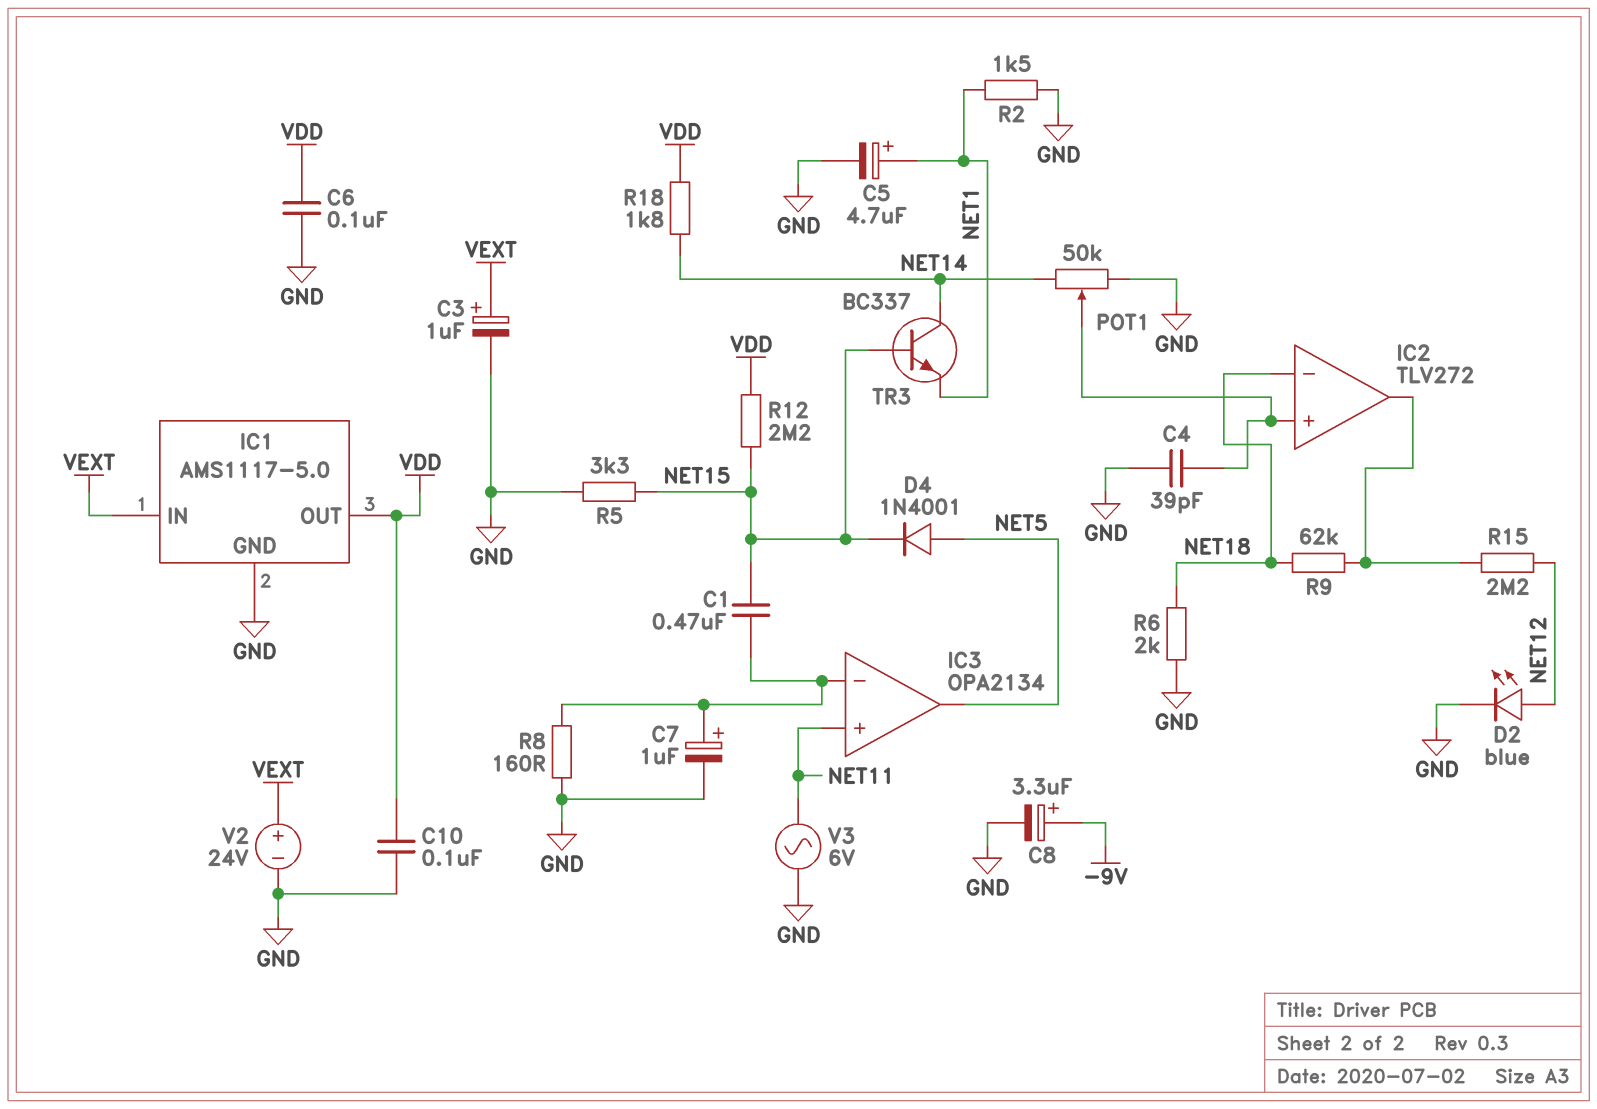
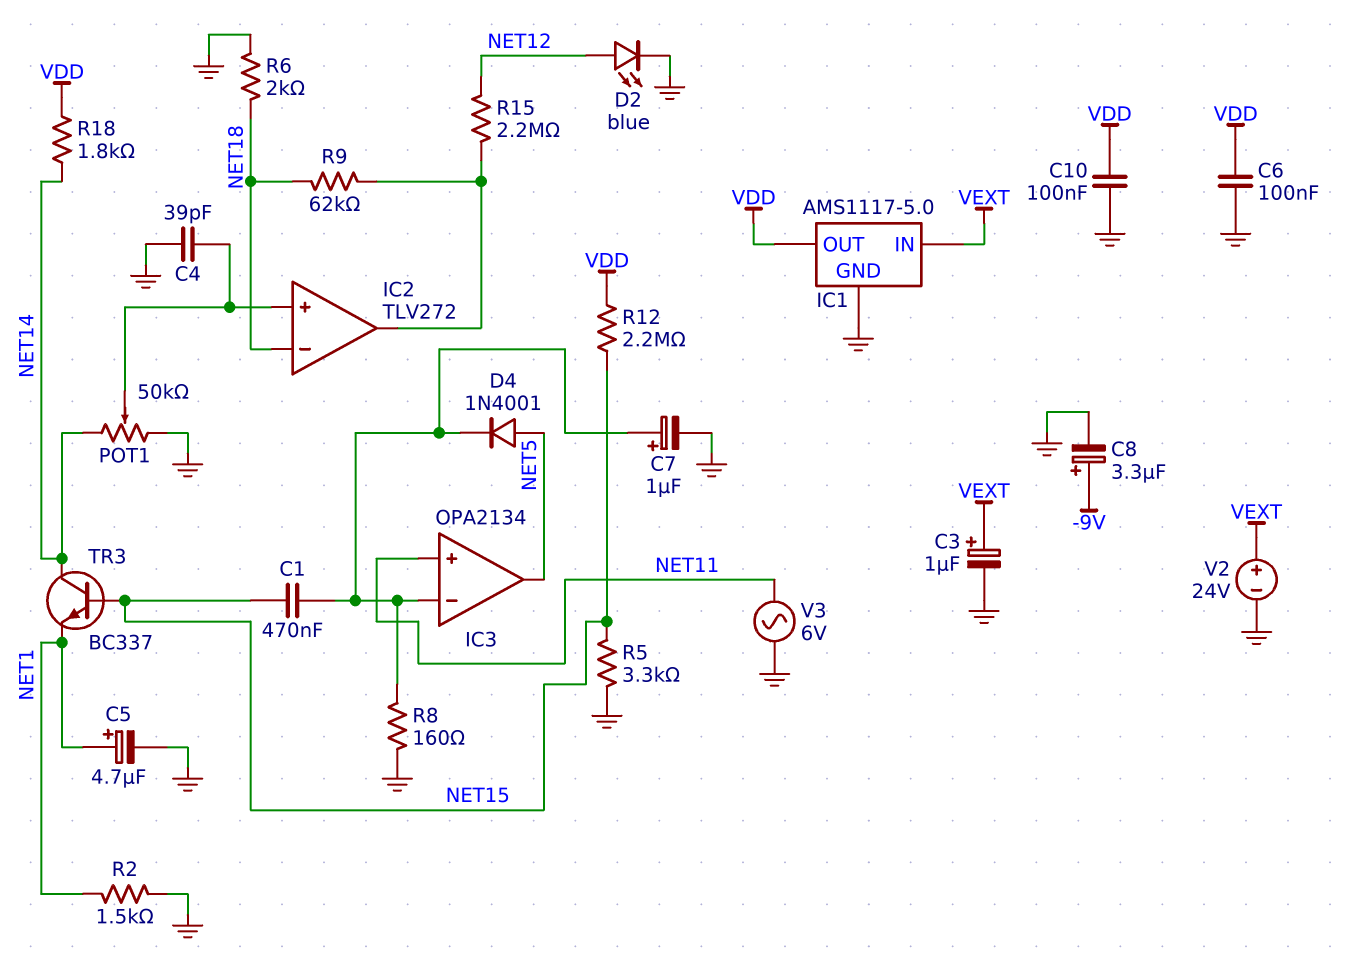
D4: diode 1N4001 (A NET5, K NET15) -> diode 1N4001 (A NET5, K IC3/in-)

